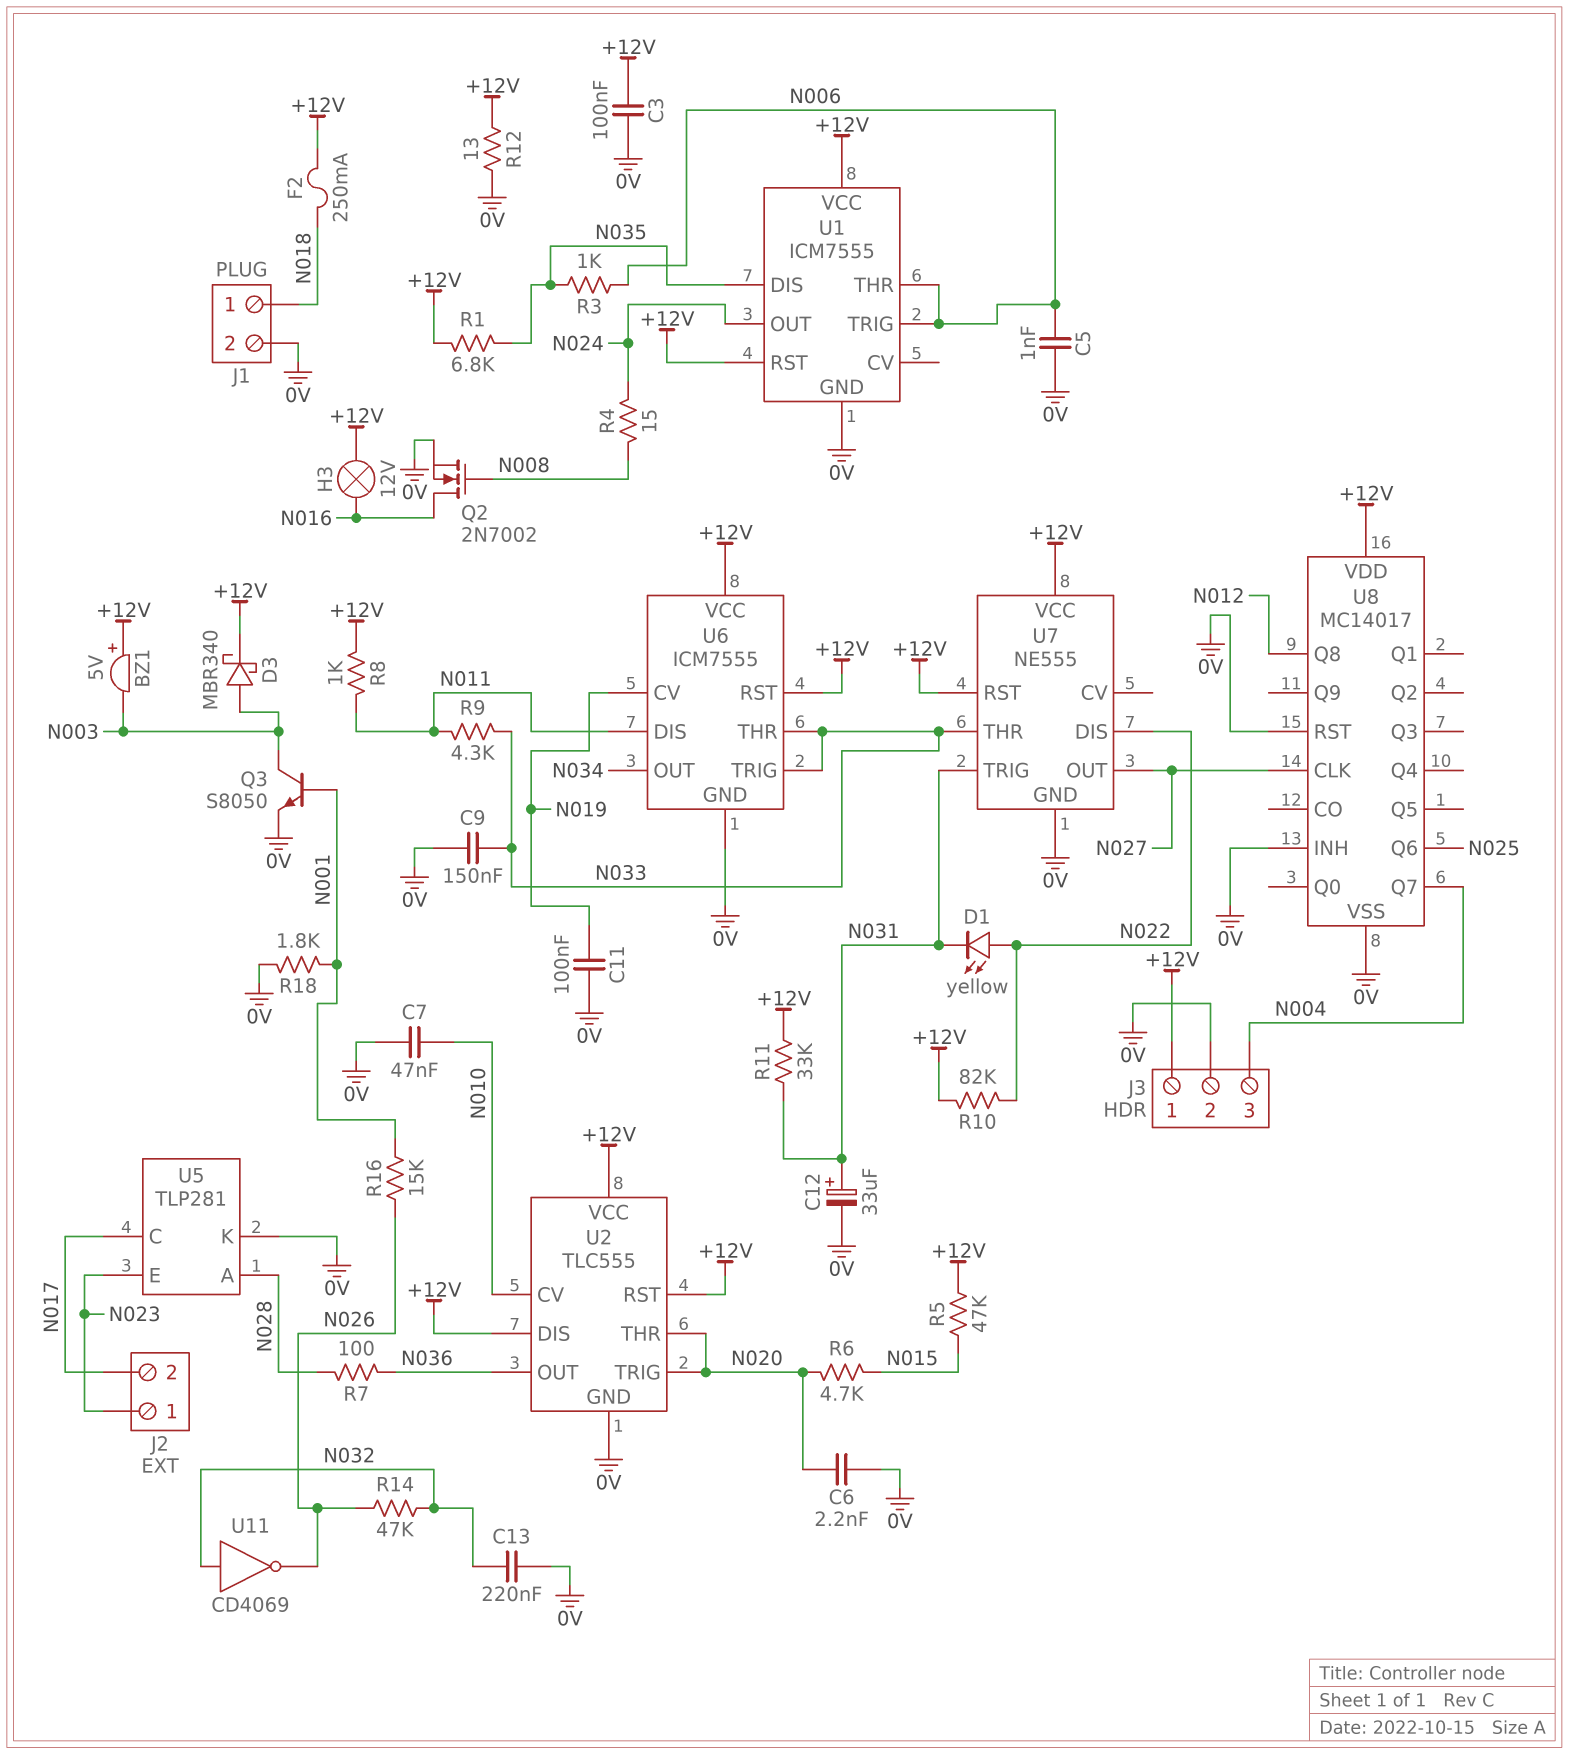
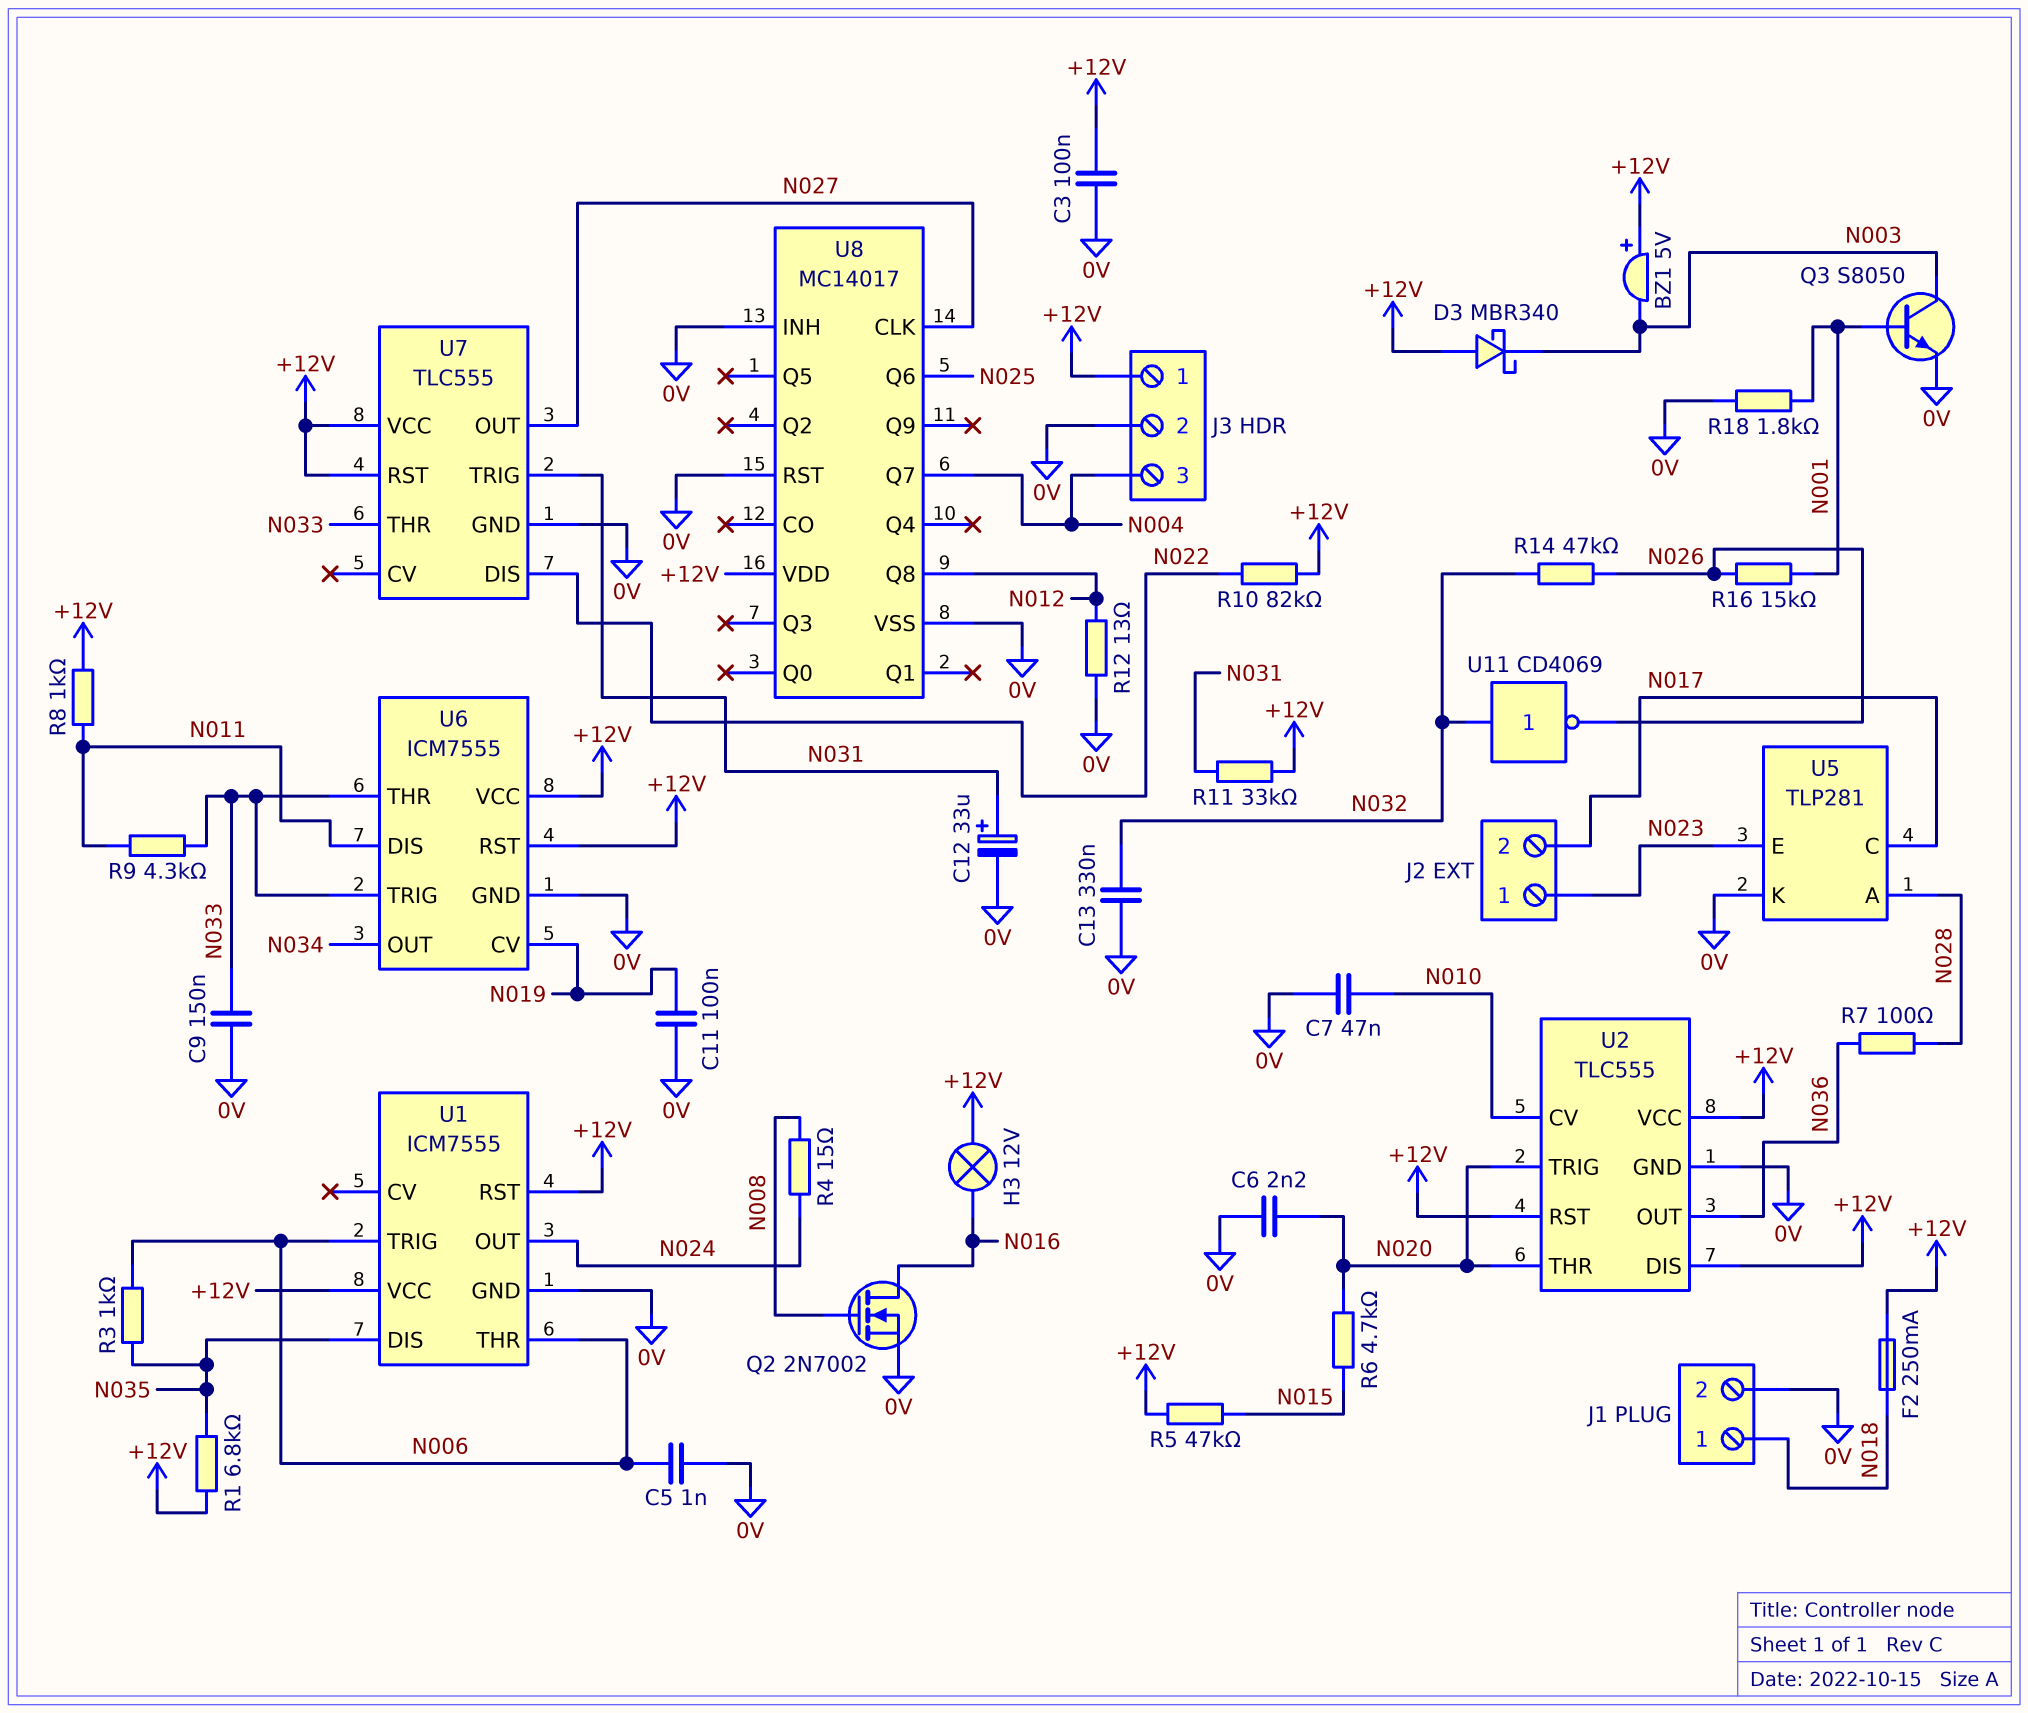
C13: 220nF (0V, N032) -> 330nF (0V, N032)
D1: LED yellow (A N022, K N031) -> none
D3: schottky MBR340 (A N003, K +12V) -> schottky MBR340 (A +12V, K N003)
R12: 13 (+12V, 0V) -> 13 (0V, N012)
U7: NE555 -> TLC555

